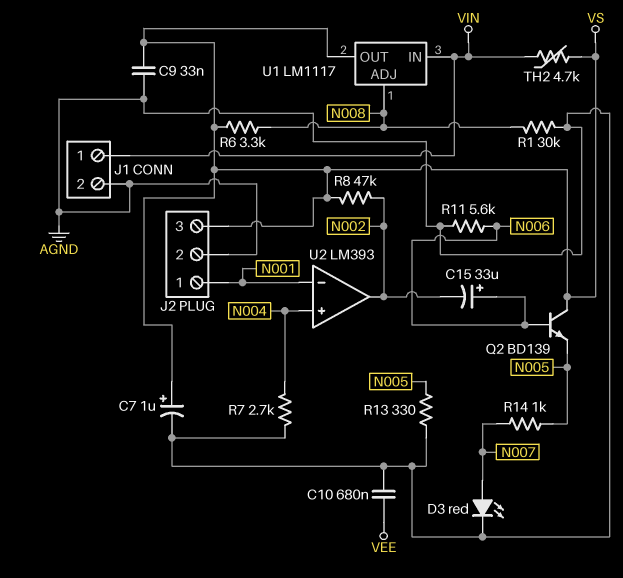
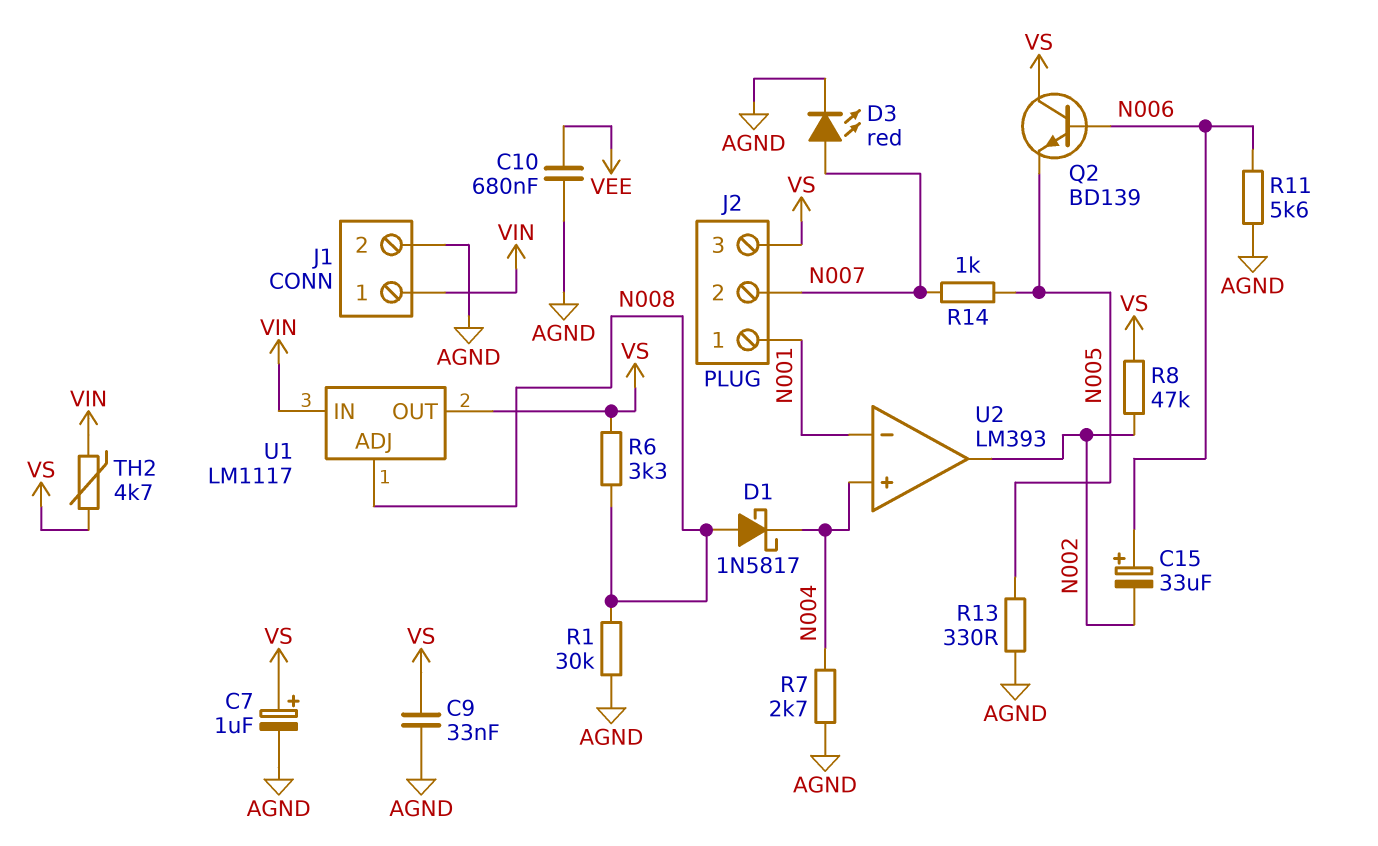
D1: none -> schottky 1N5817 (A N008, K N004)
J2 pin 2: AGND -> N007

